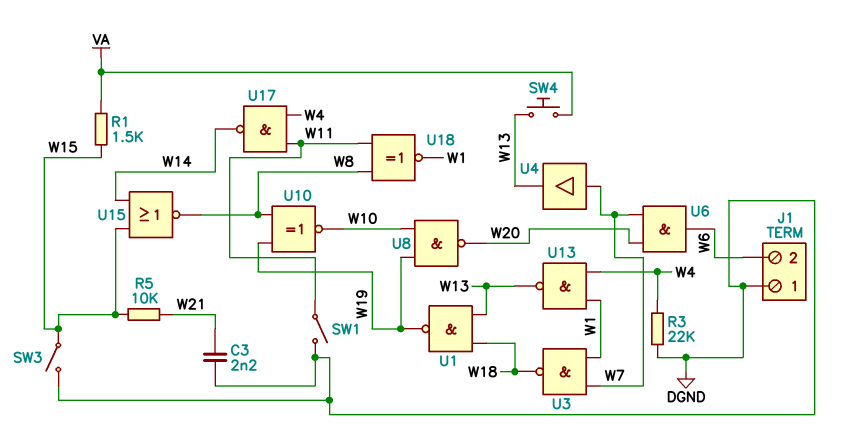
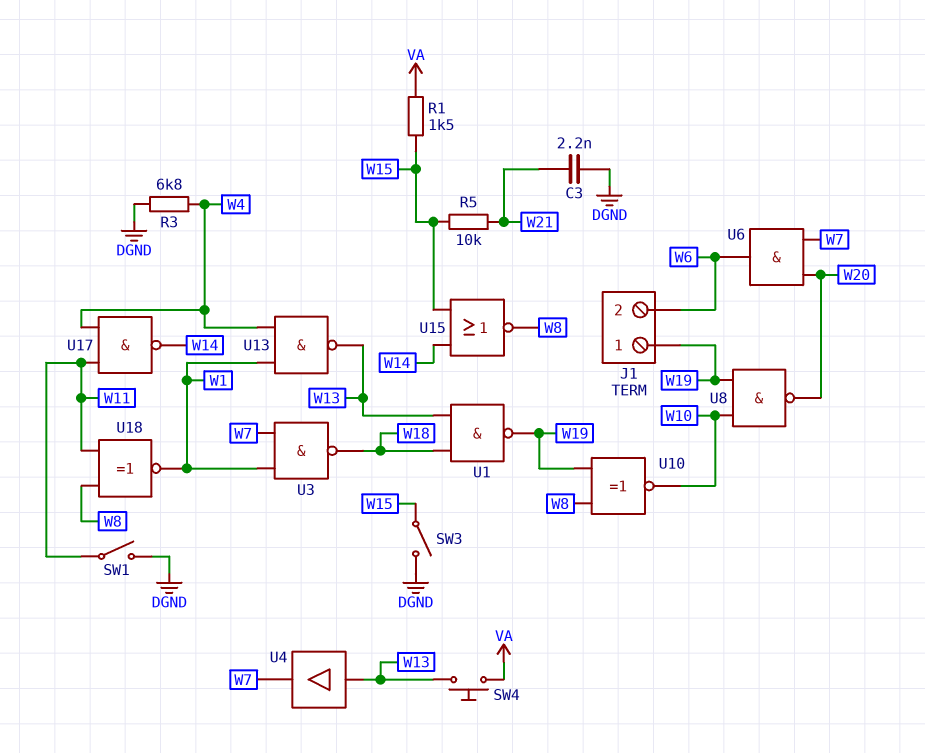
J1 pin 1: DGND -> W19
R3: 22k (DGND, W4) -> 6.8k (DGND, W4)
U4: buffer (in W7, out W13) -> buffer (in W13, out W7)

